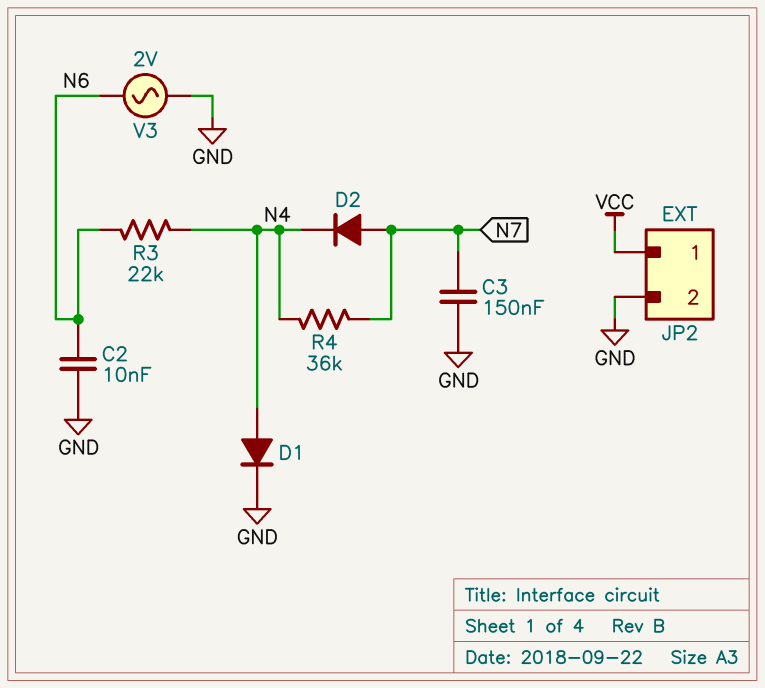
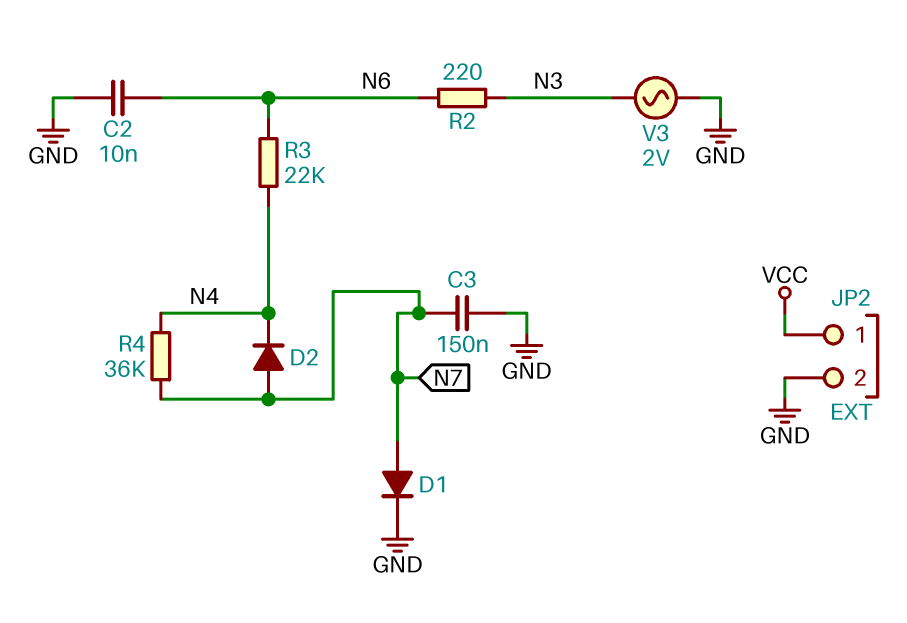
D1: diode (A N4, K GND) -> diode (A N7, K GND)
R2: none -> 220 (N3, N6)
V3: AC 2V (GND, N6) -> AC 2V (GND, N3)

